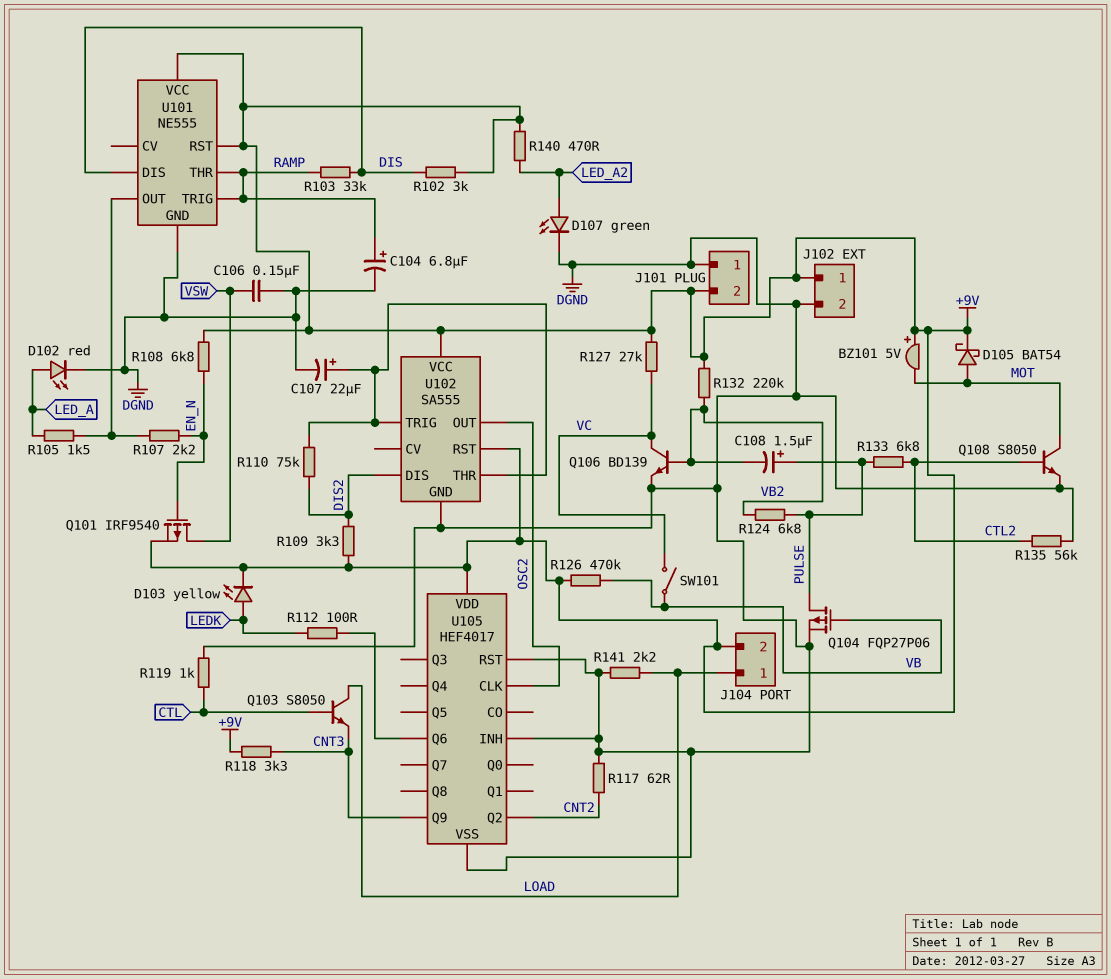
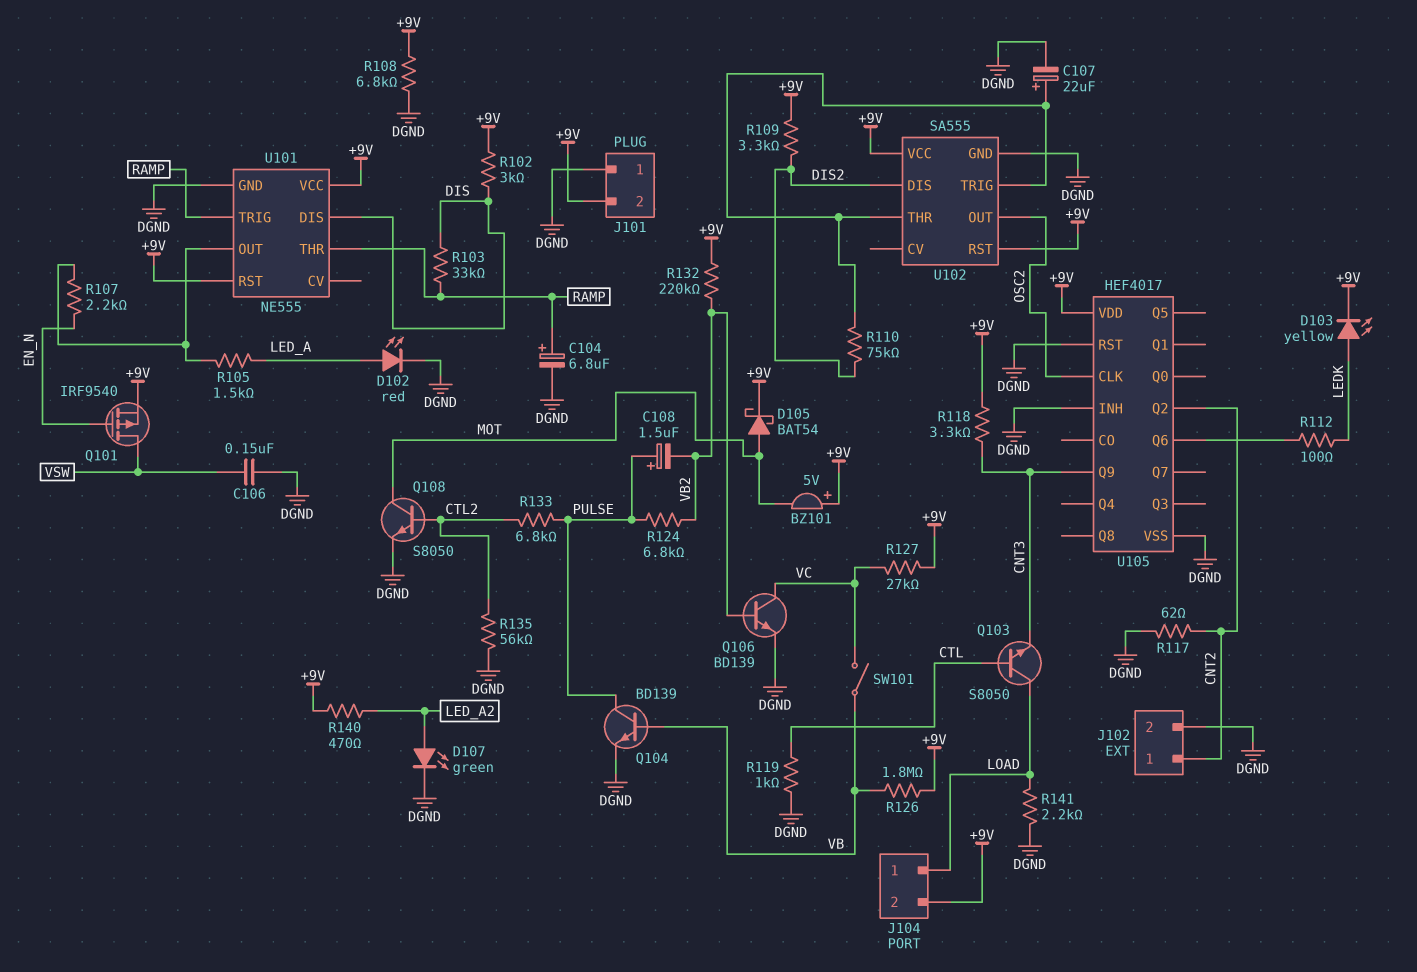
J102 pin 1: +9V -> CNT2
Q104: PMOS FQP27P06 (G VB, D PULSE, S DGND) -> NPN BD139 (B VB, C PULSE, E DGND)
R108: 6.8k (+9V, EN_N) -> 6.8k (+9V, DGND)
R126: 470k (+9V, VB) -> 1.8M (+9V, VB)

